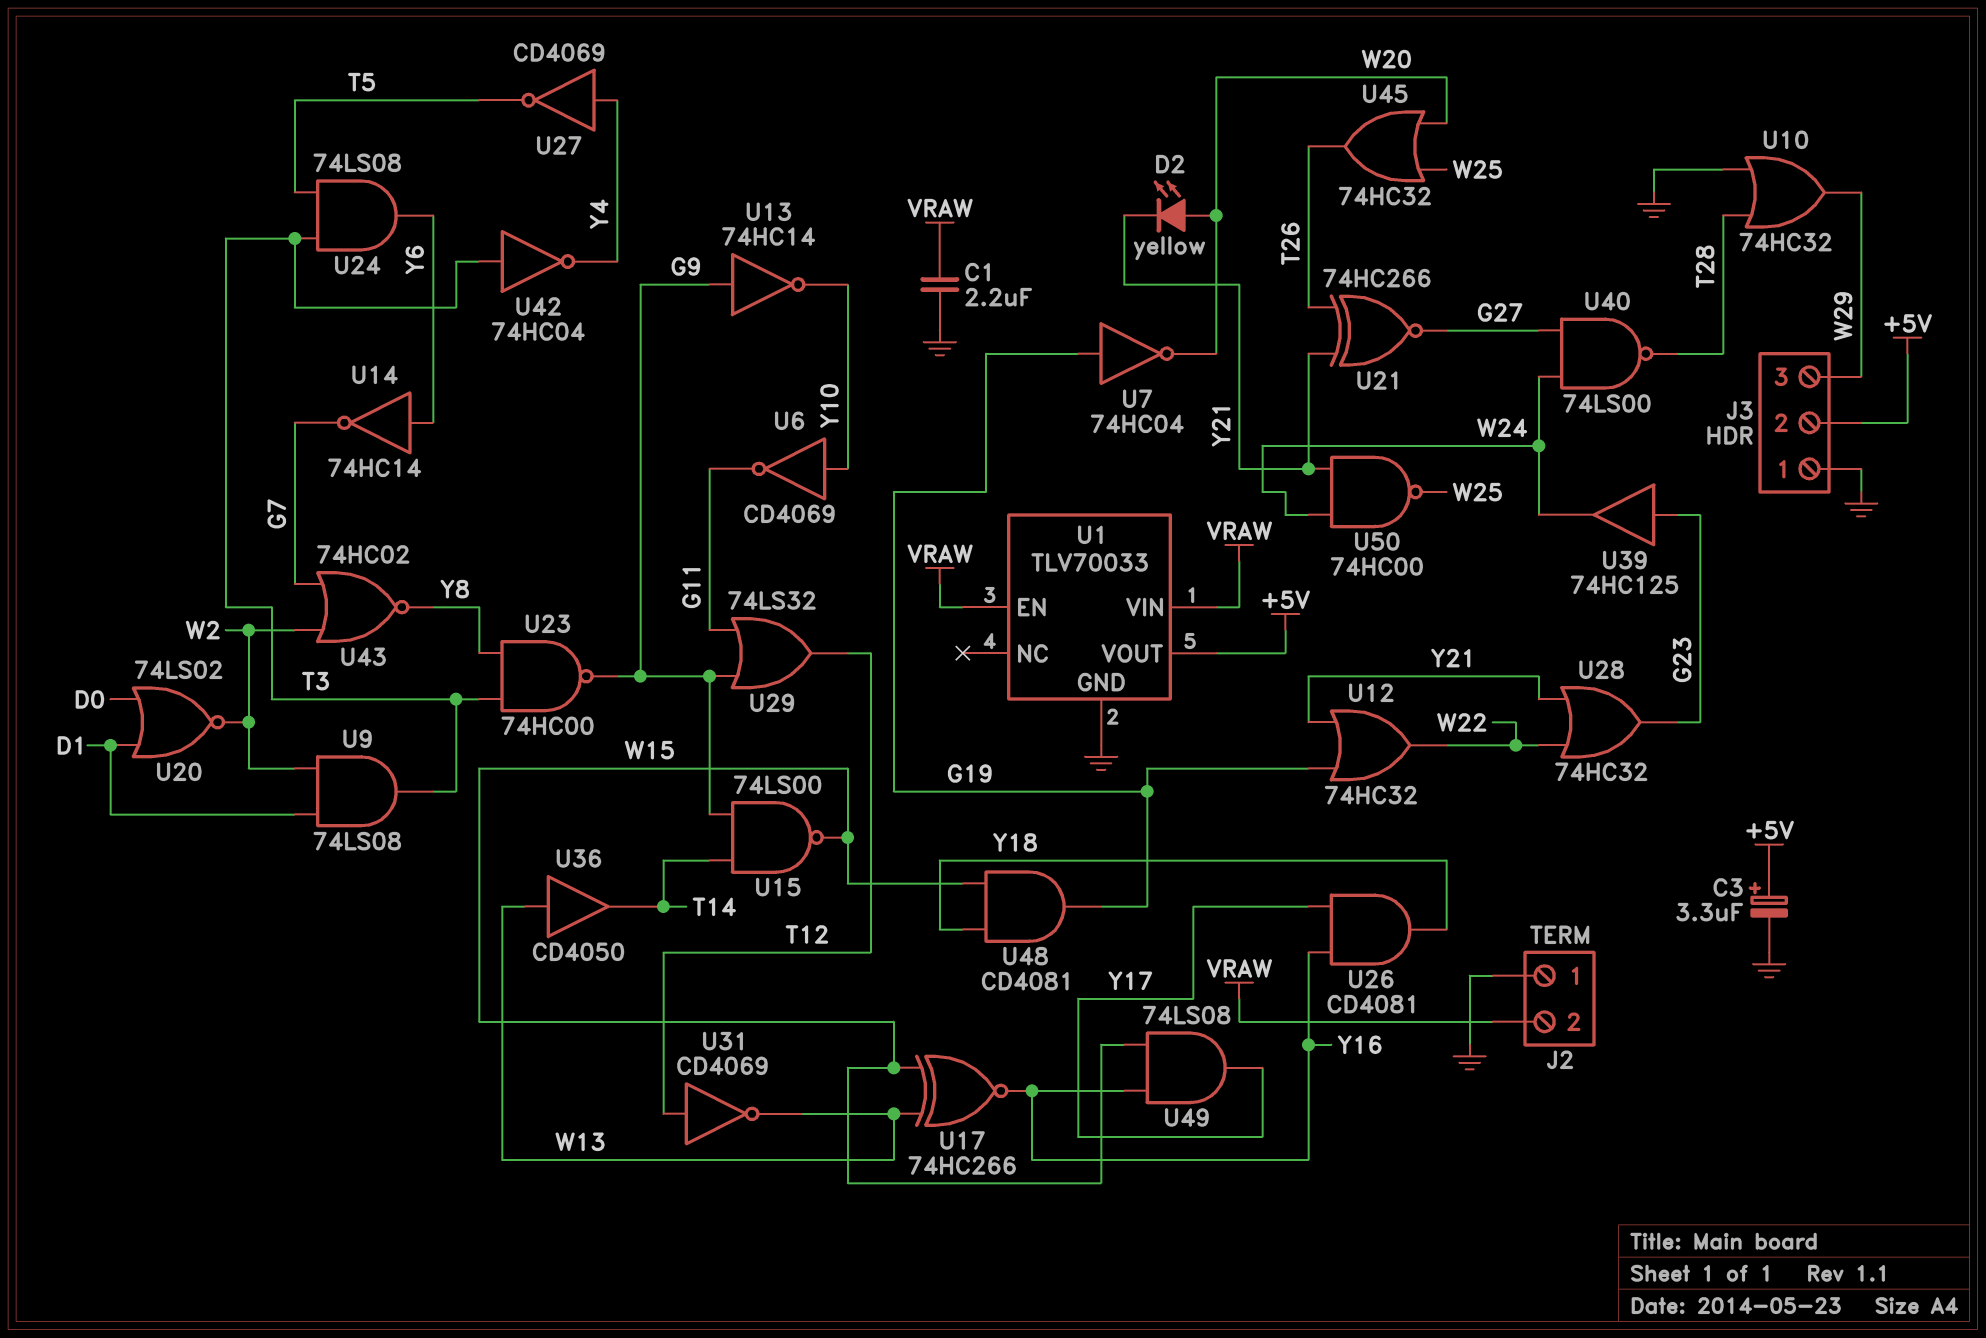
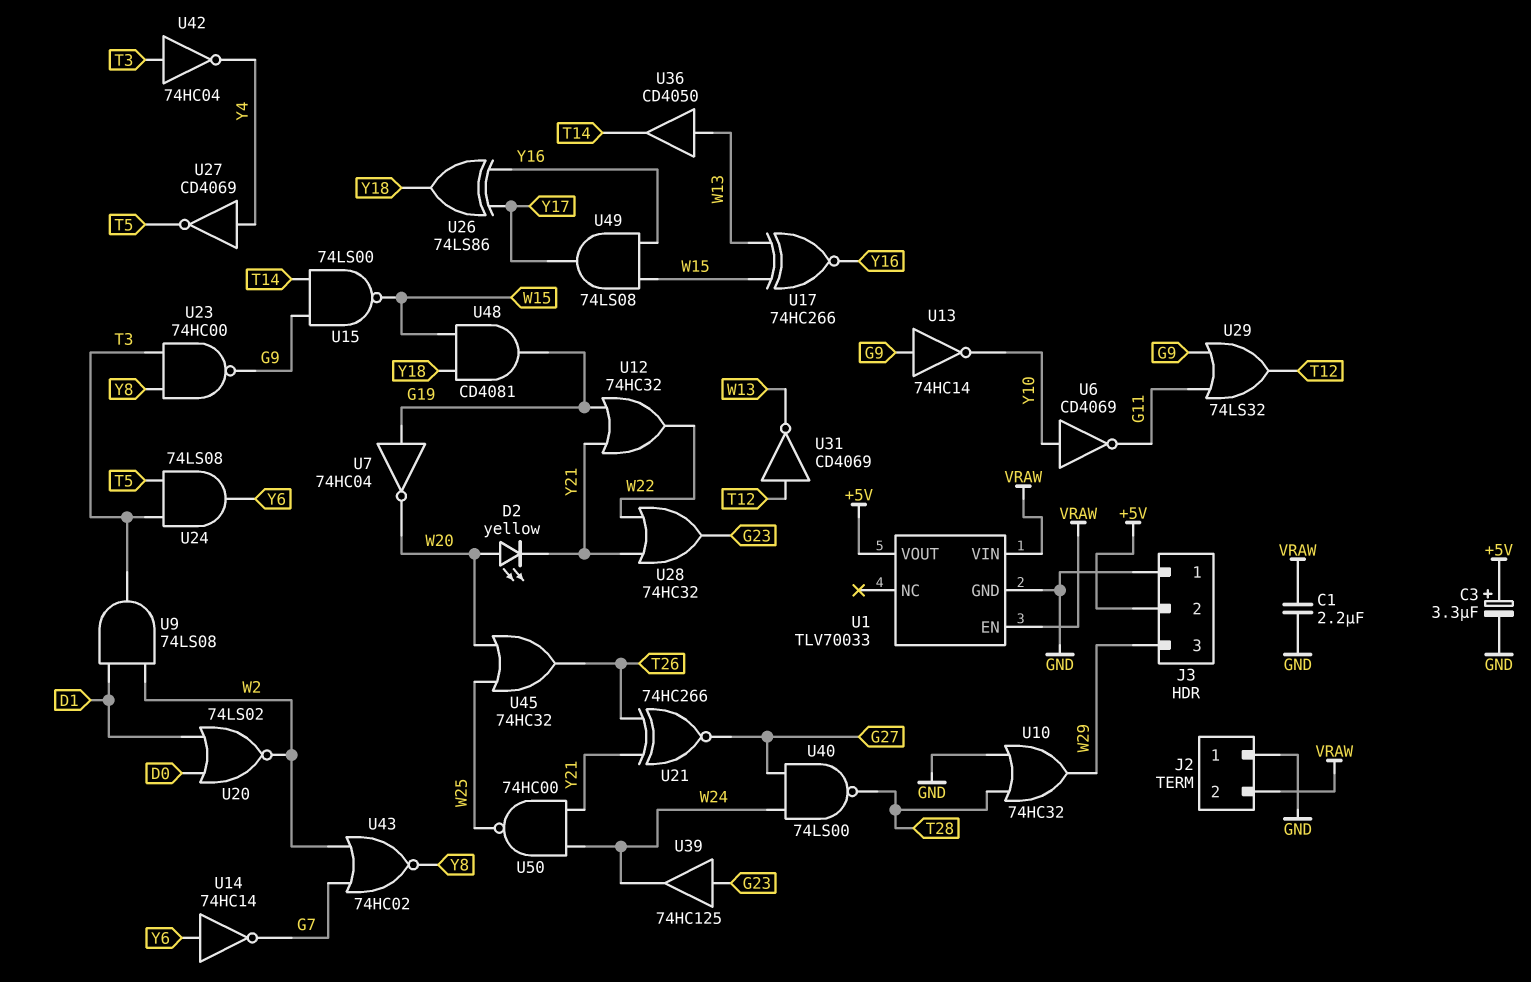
U26: AND CD4081 (in Y16, in Y17, out Y18) -> XOR 74LS86 (in Y16, in Y17, out Y18)

